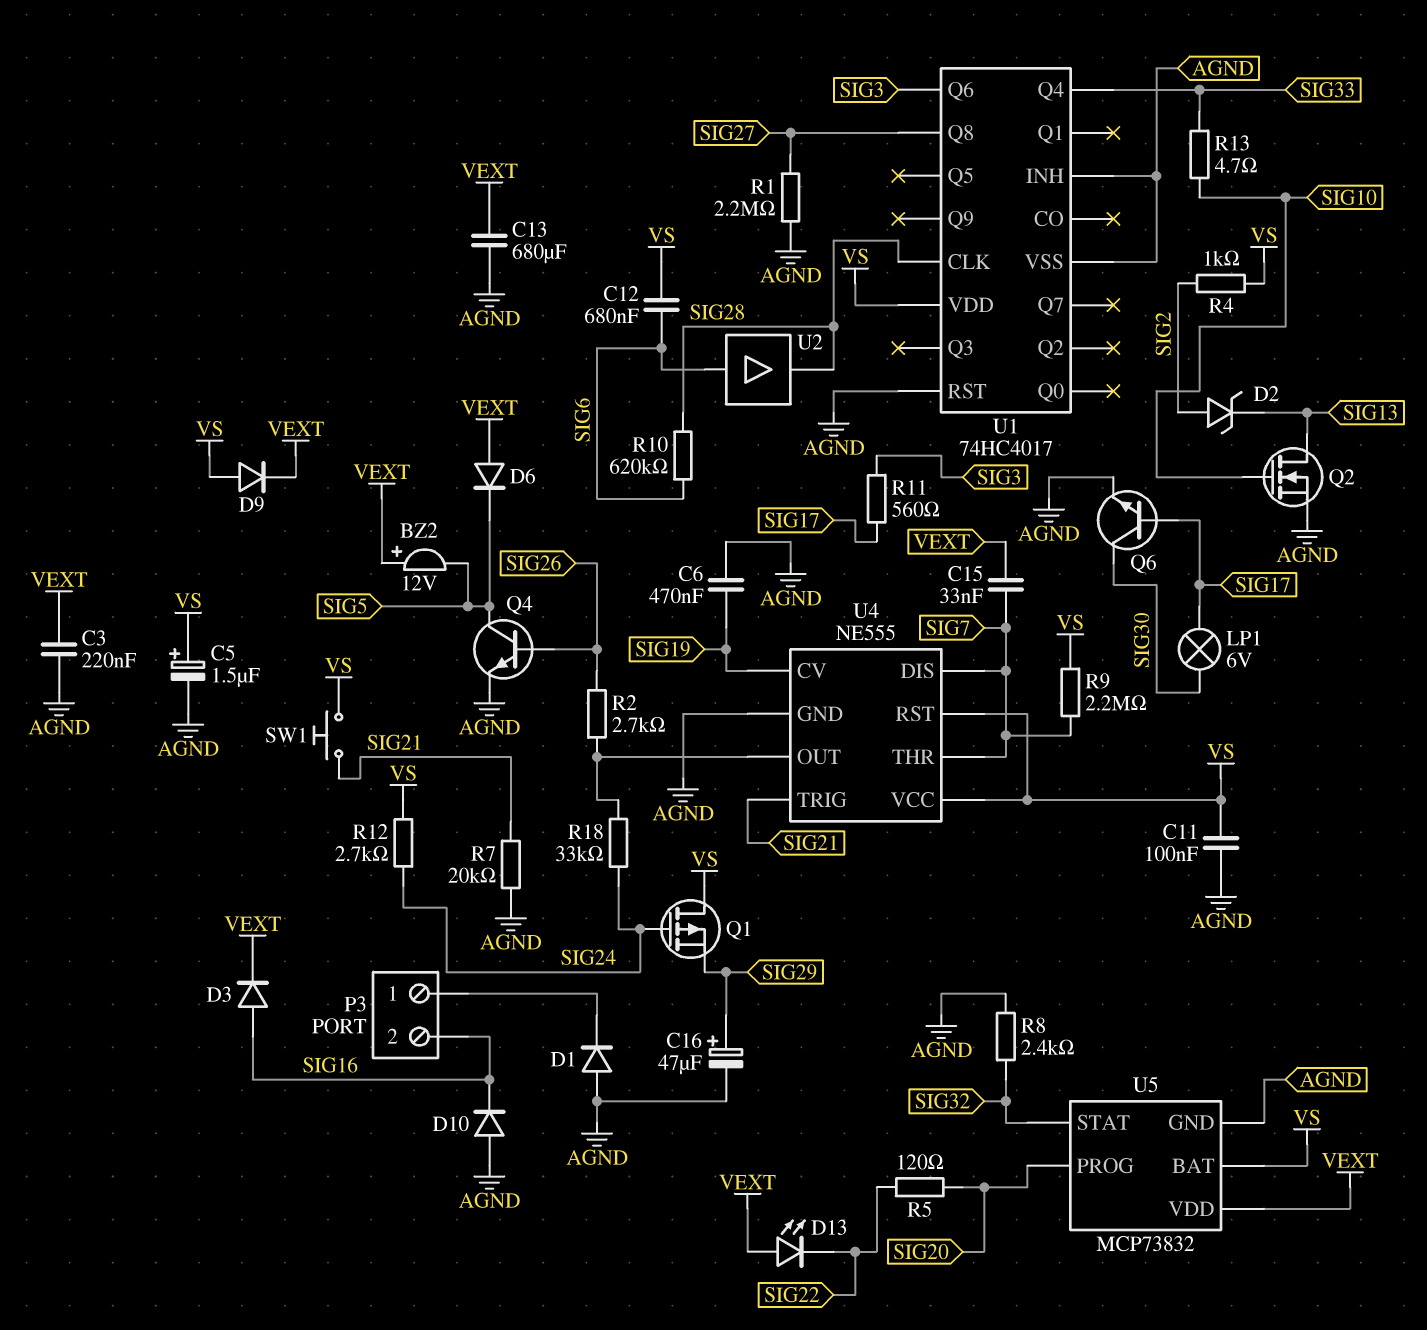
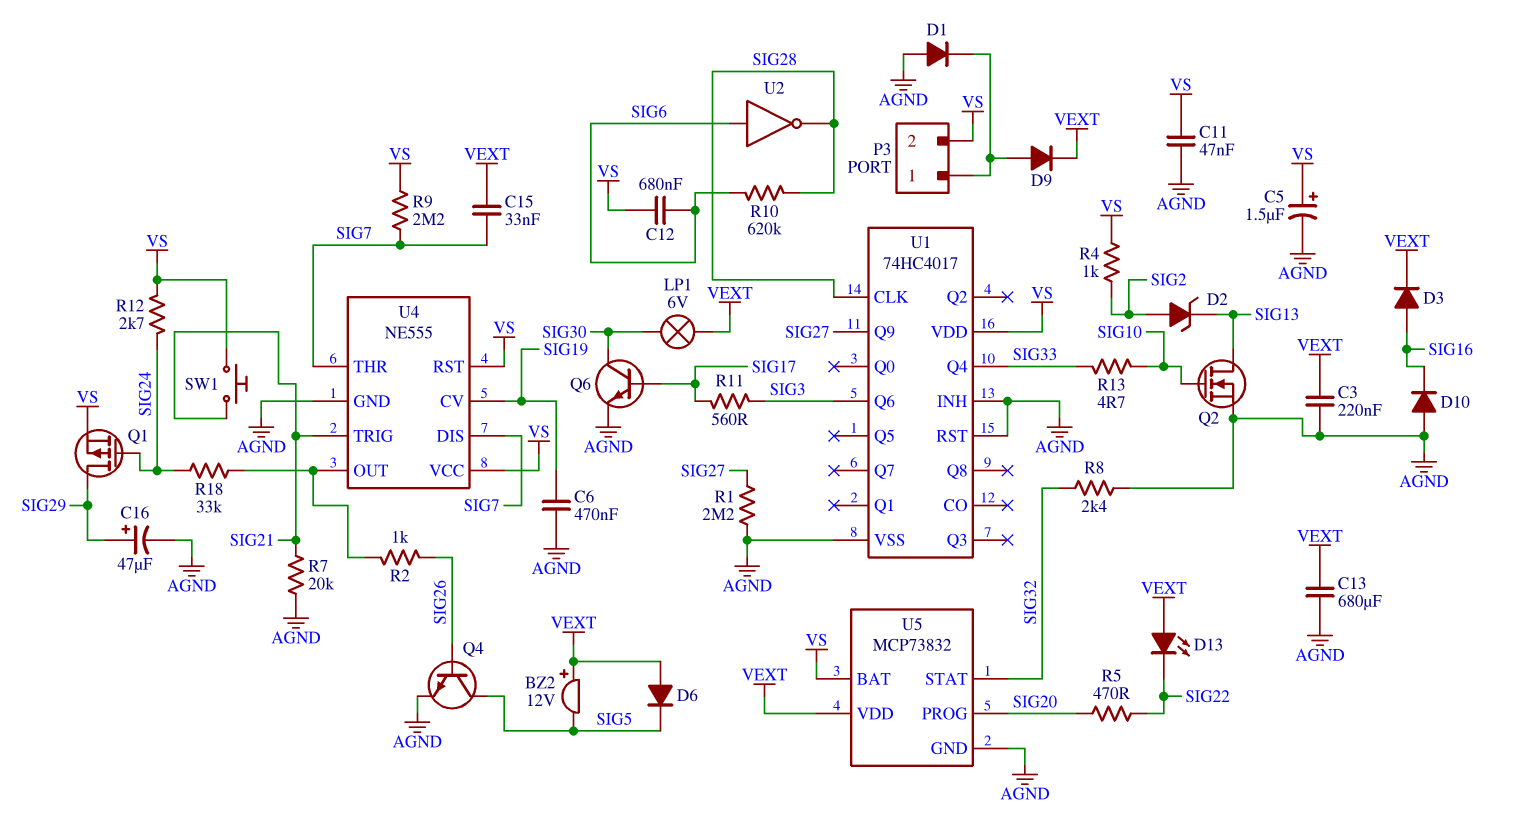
C11: 100nF (AGND, VS) -> 47nF (AGND, VS)
D9: diode (A VS, K VEXT) -> diode (A P3/1, K VEXT)
LP1: lamp 6V (SIG17, SIG30) -> lamp 6V (SIG30, VEXT)
P3 pin 2: SIG16 -> VS
Q1: PMOS (G SIG24, D VS, S SIG29) -> PMOS (G SIG24, D SIG29, S VS)
R2: 2.7k (SIG26, U4/OUT) -> 1k (SIG26, U4/OUT)
R5: 120 (SIG20, SIG22) -> 470 (SIG20, SIG22)
U1 pin Q8: SIG27 -> none
U1 pin Q9: none -> SIG27
U2: buffer (in SIG6, out SIG28) -> NOT (in SIG6, out SIG28)

